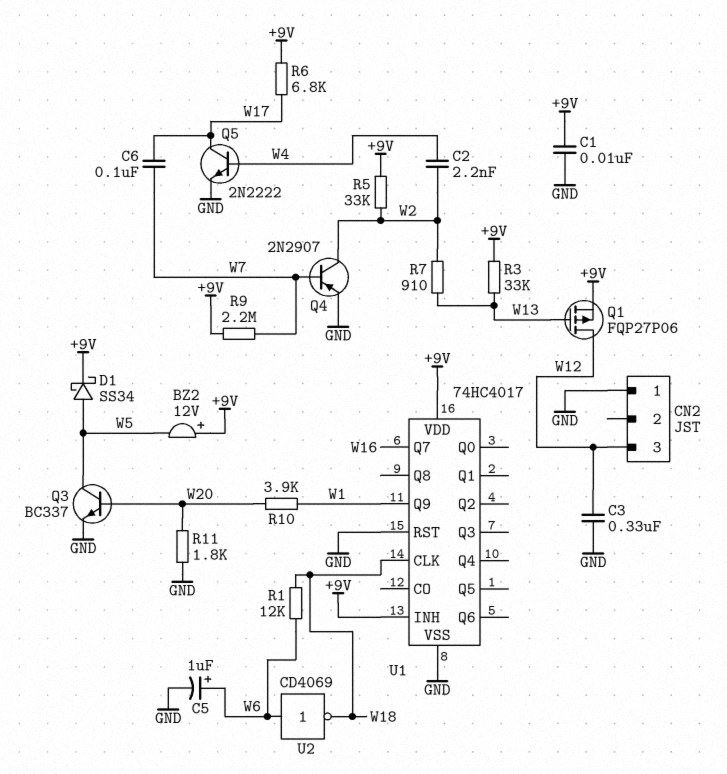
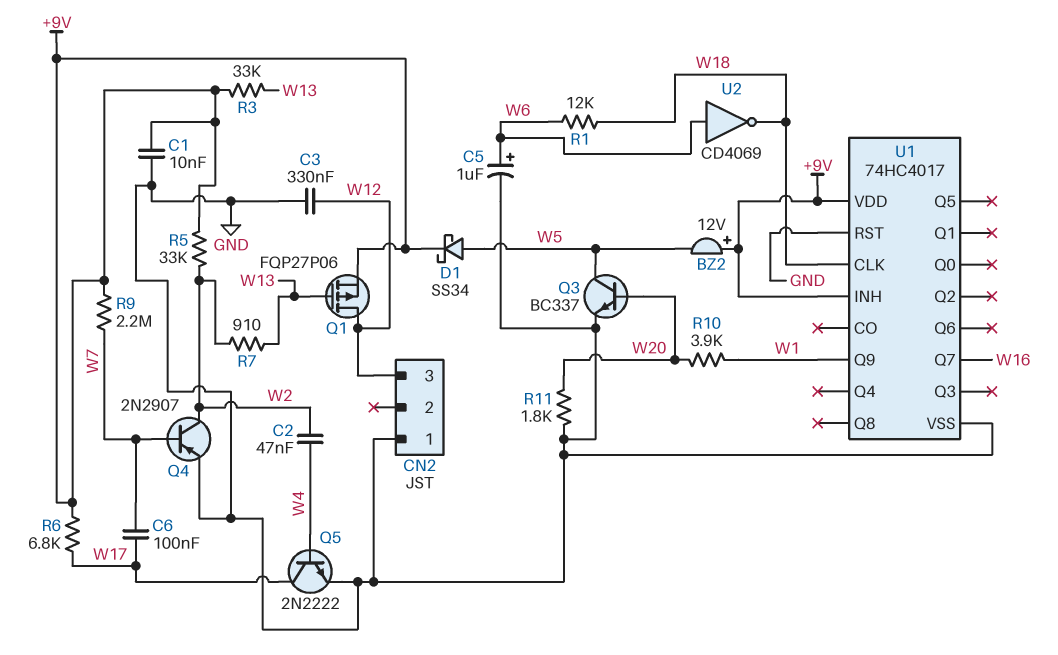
C2: 2.2nF (W2, W4) -> 47nF (W2, W4)

